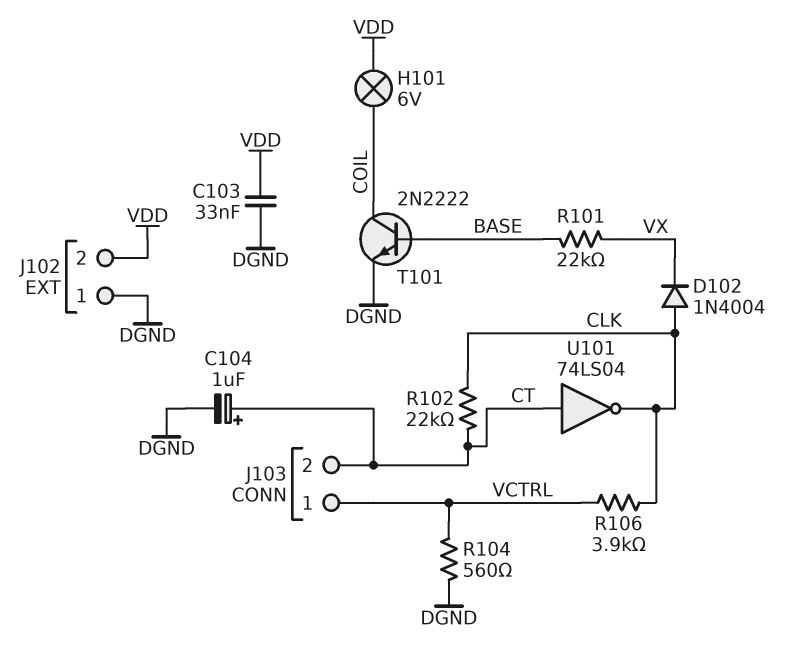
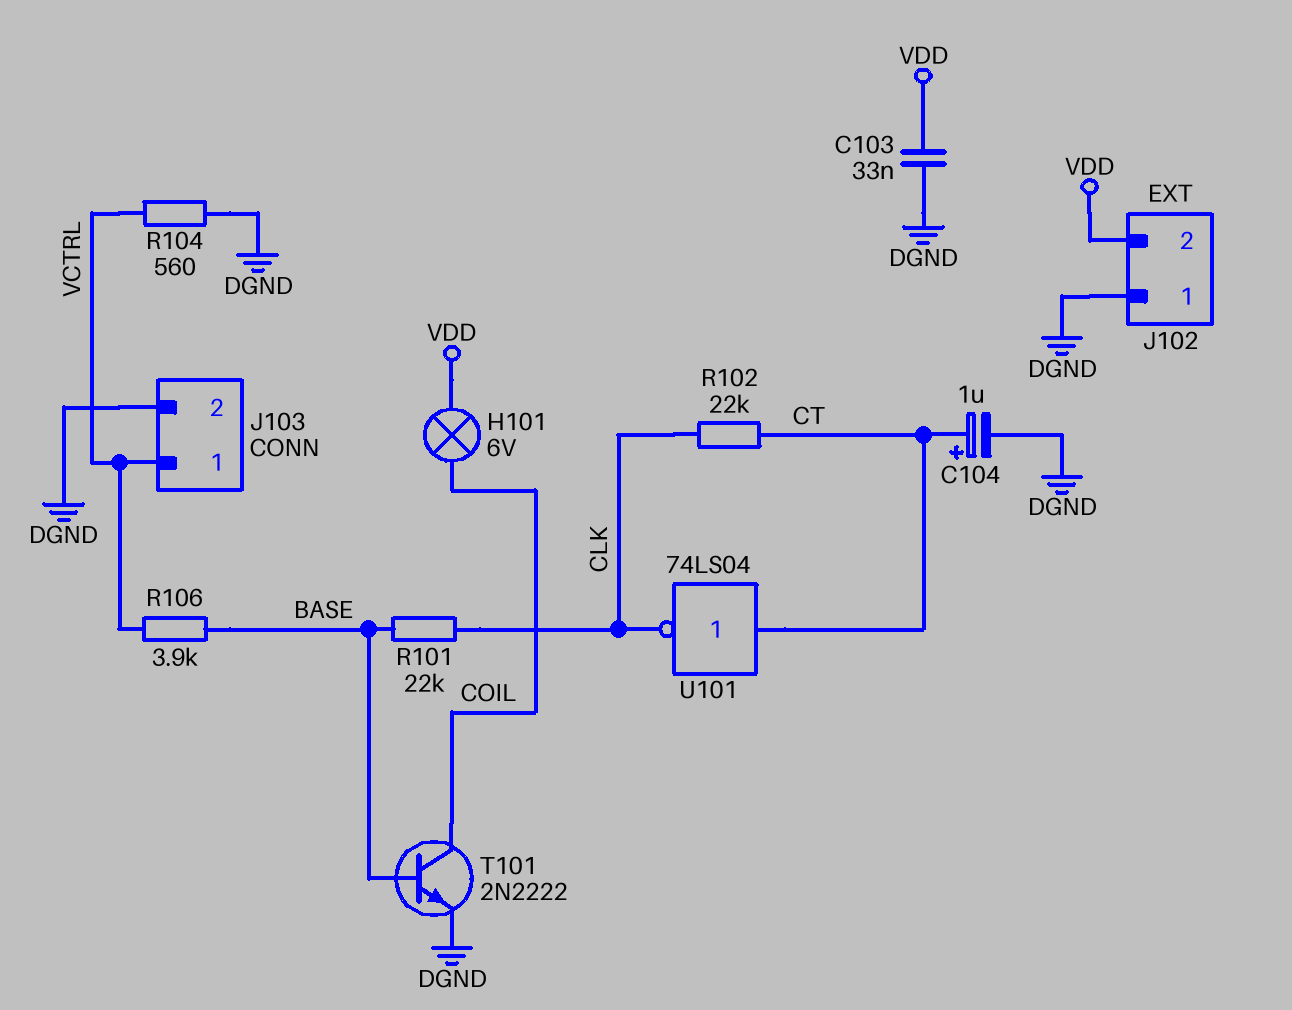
D102: diode 1N4004 (A CLK, K VX) -> none
J103 pin 2: CT -> DGND
R101: 22k (BASE, VX) -> 22k (BASE, CLK)
R106: 3.9k (CLK, VCTRL) -> 3.9k (BASE, VCTRL)

